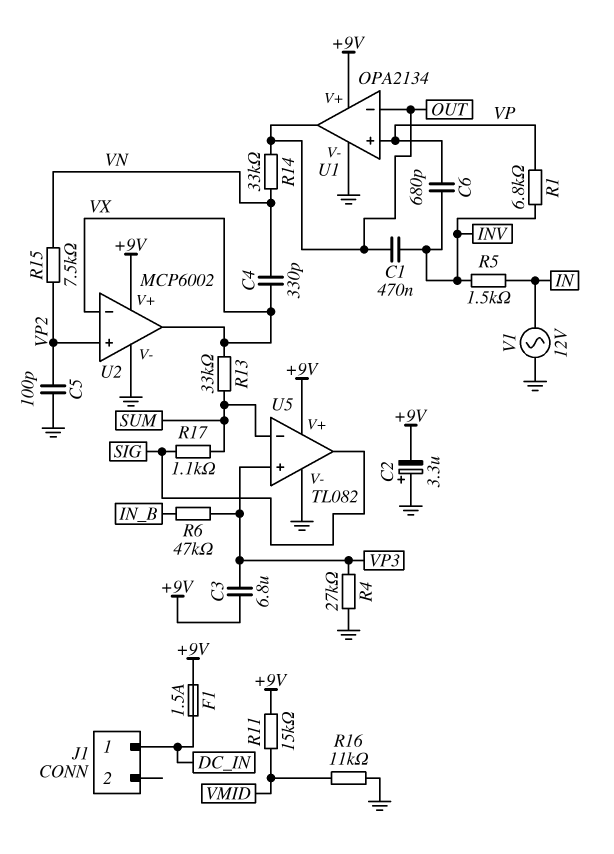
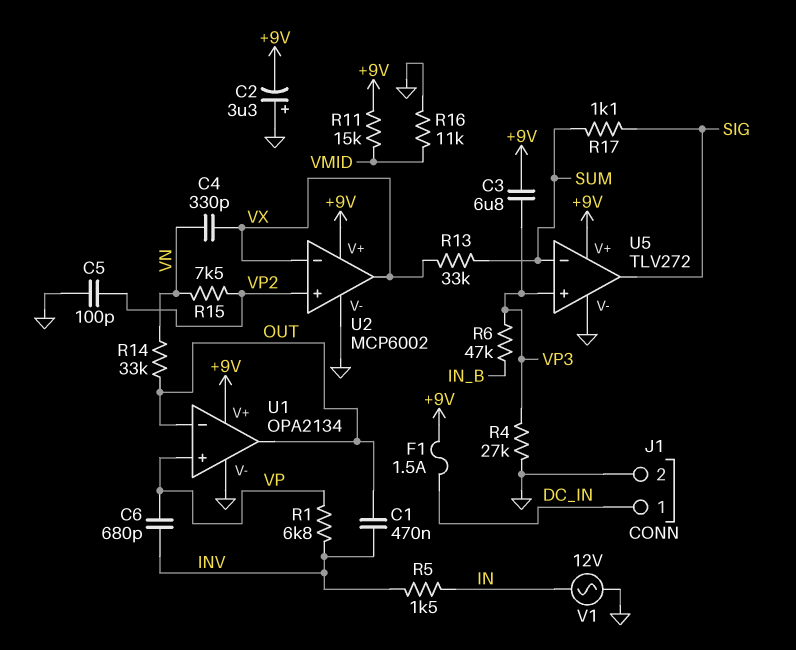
J1 pin 2: none -> GND
U5: TL082 -> TLV272

